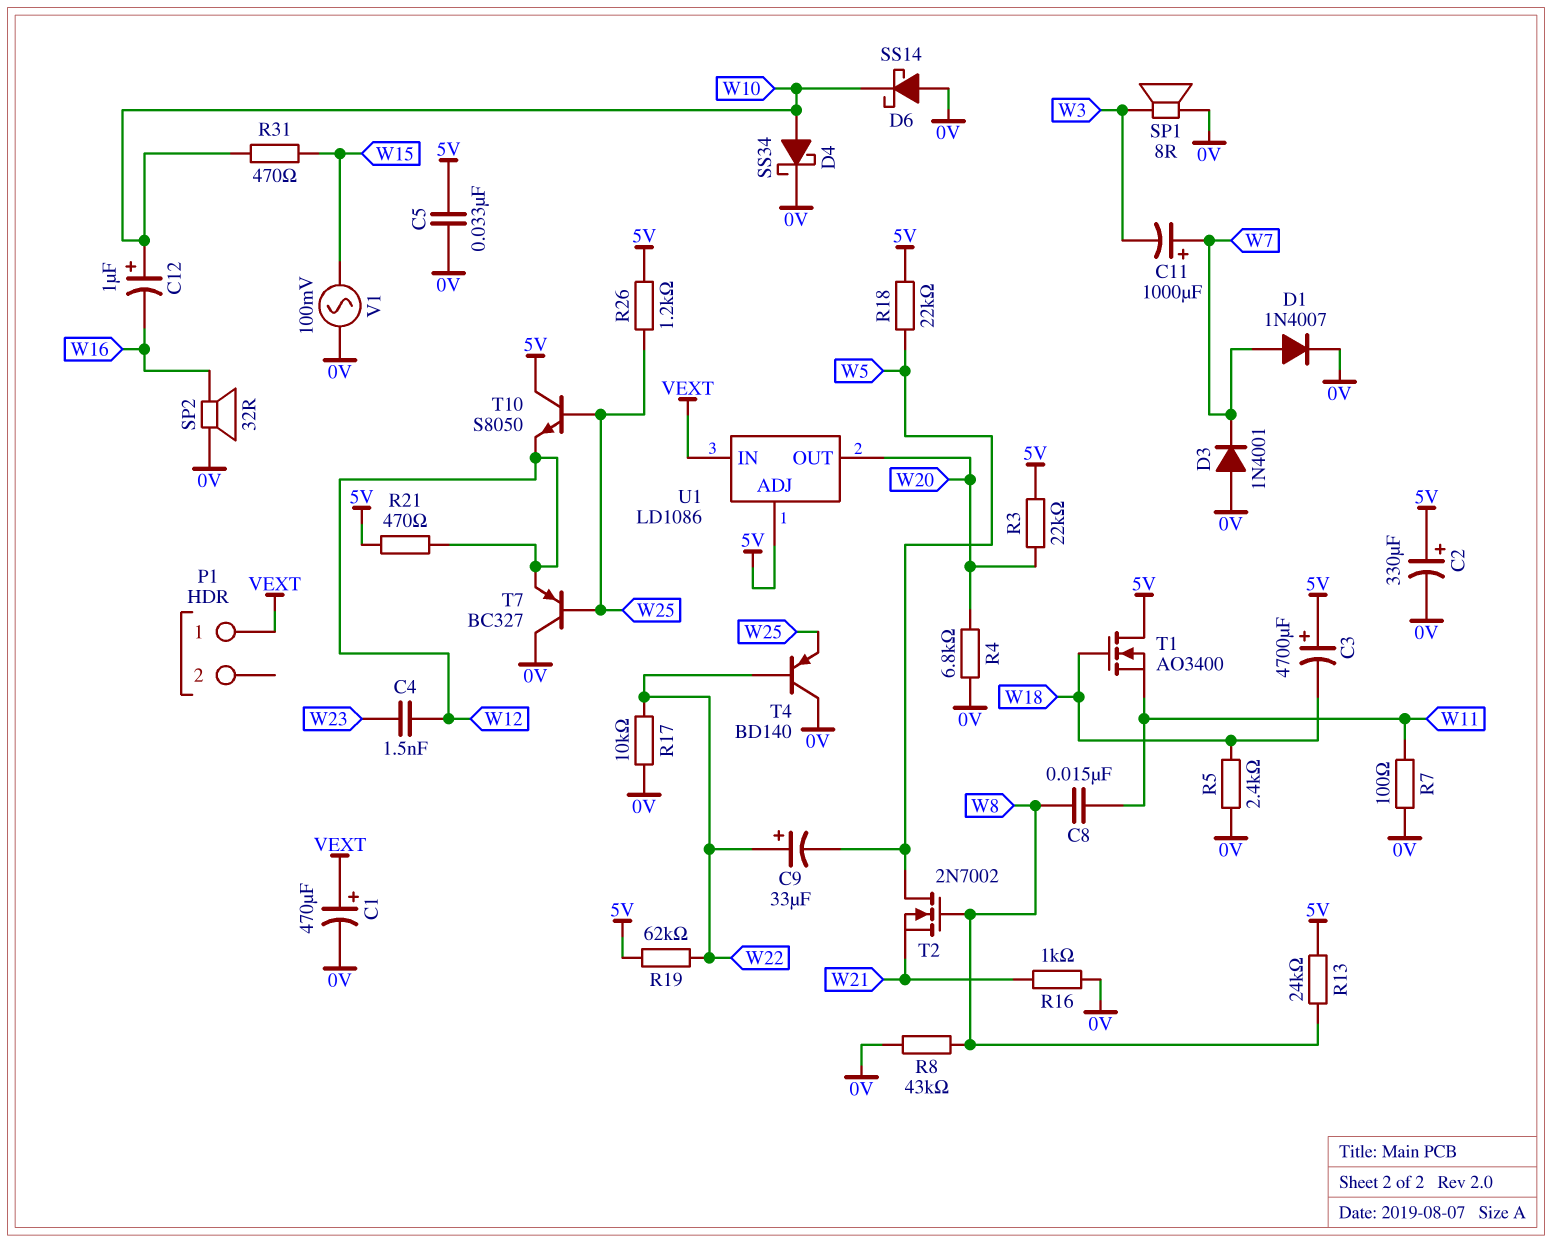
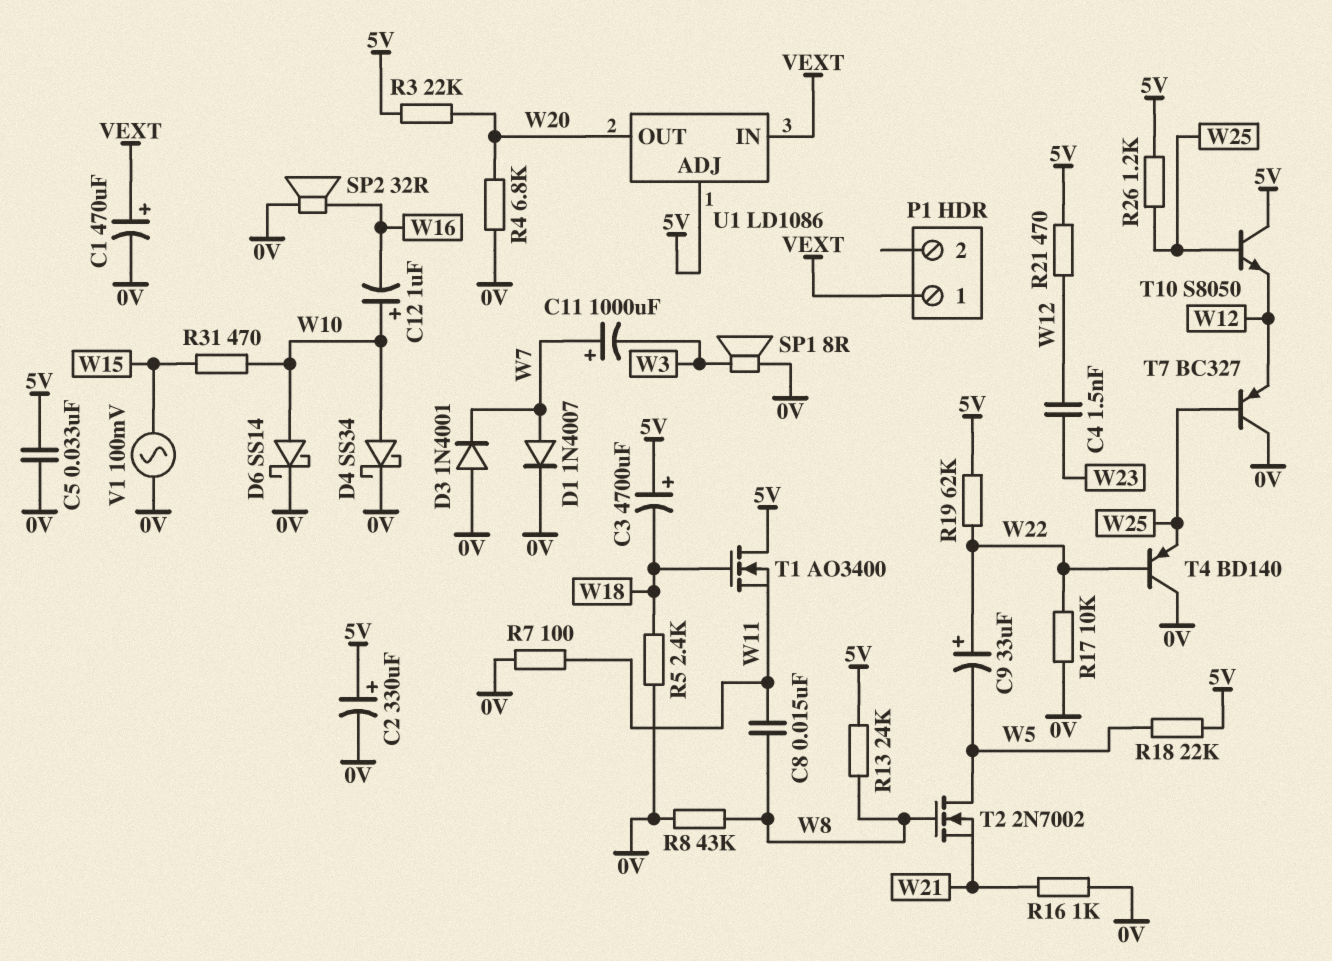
D6: schottky SS14 (A 0V, K W10) -> schottky SS14 (A W10, K 0V)

